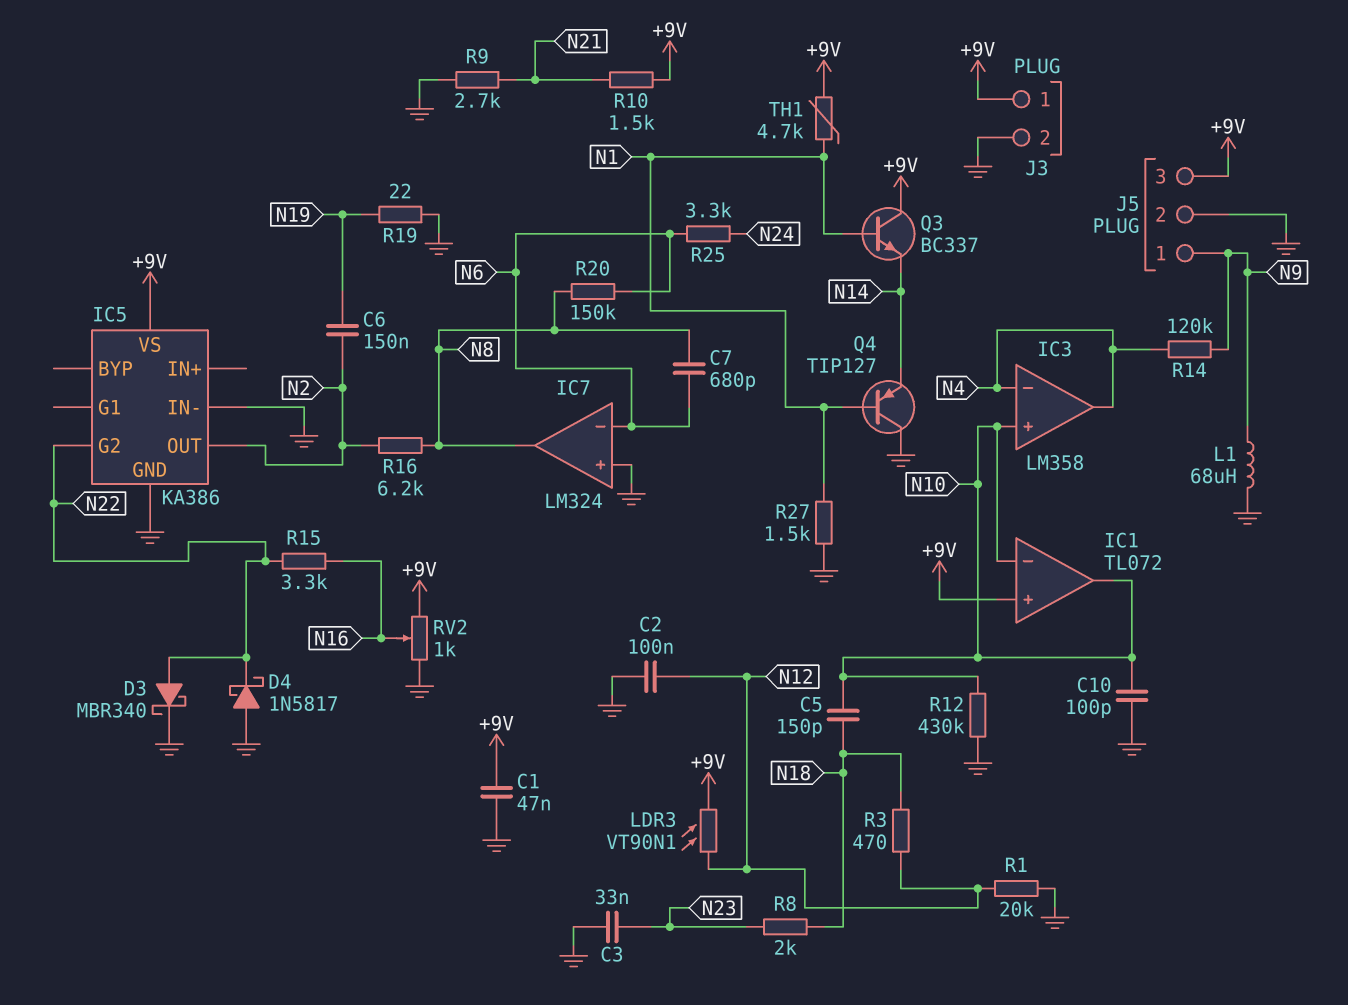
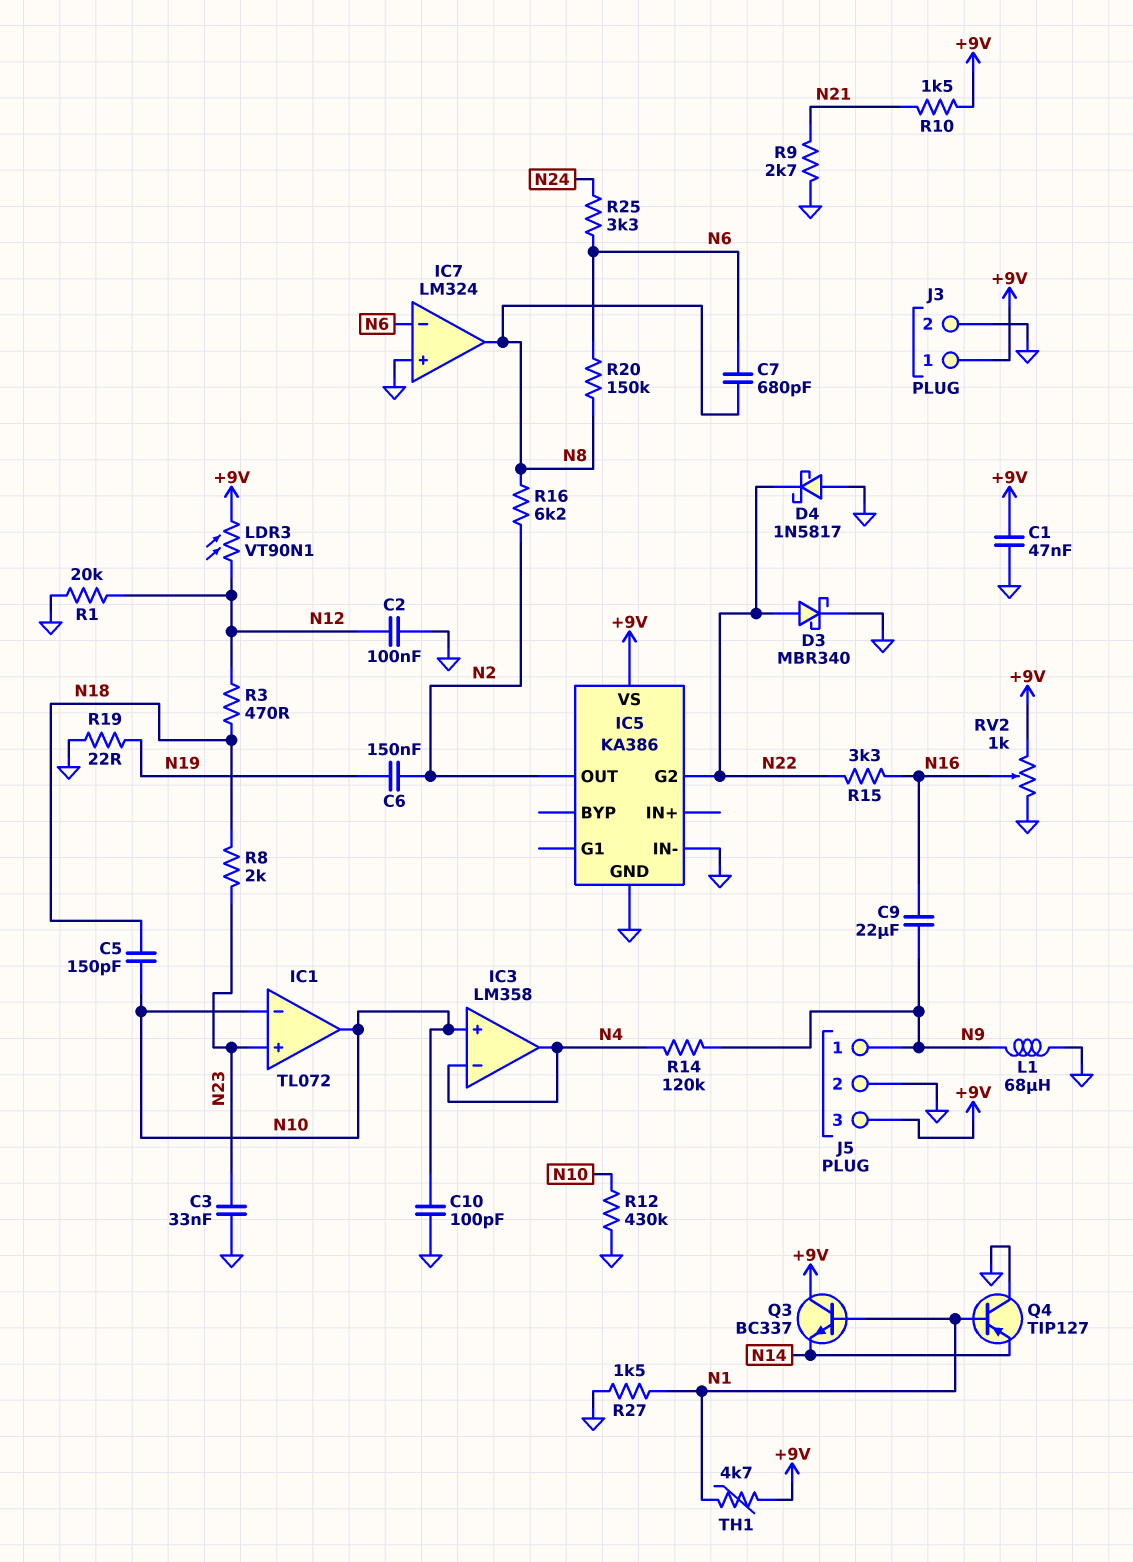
C9: none -> 22uF (N9, N16)
IC1 pin in+: +9V -> N23

